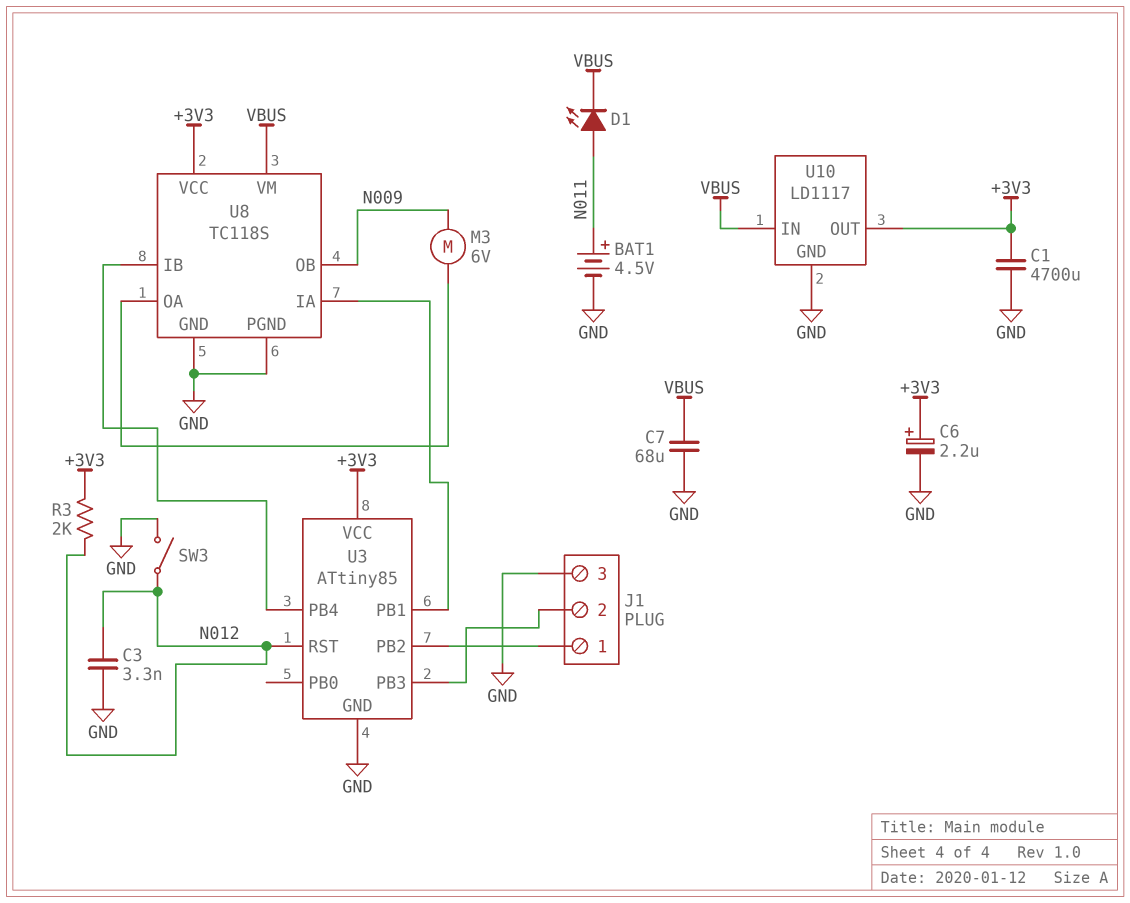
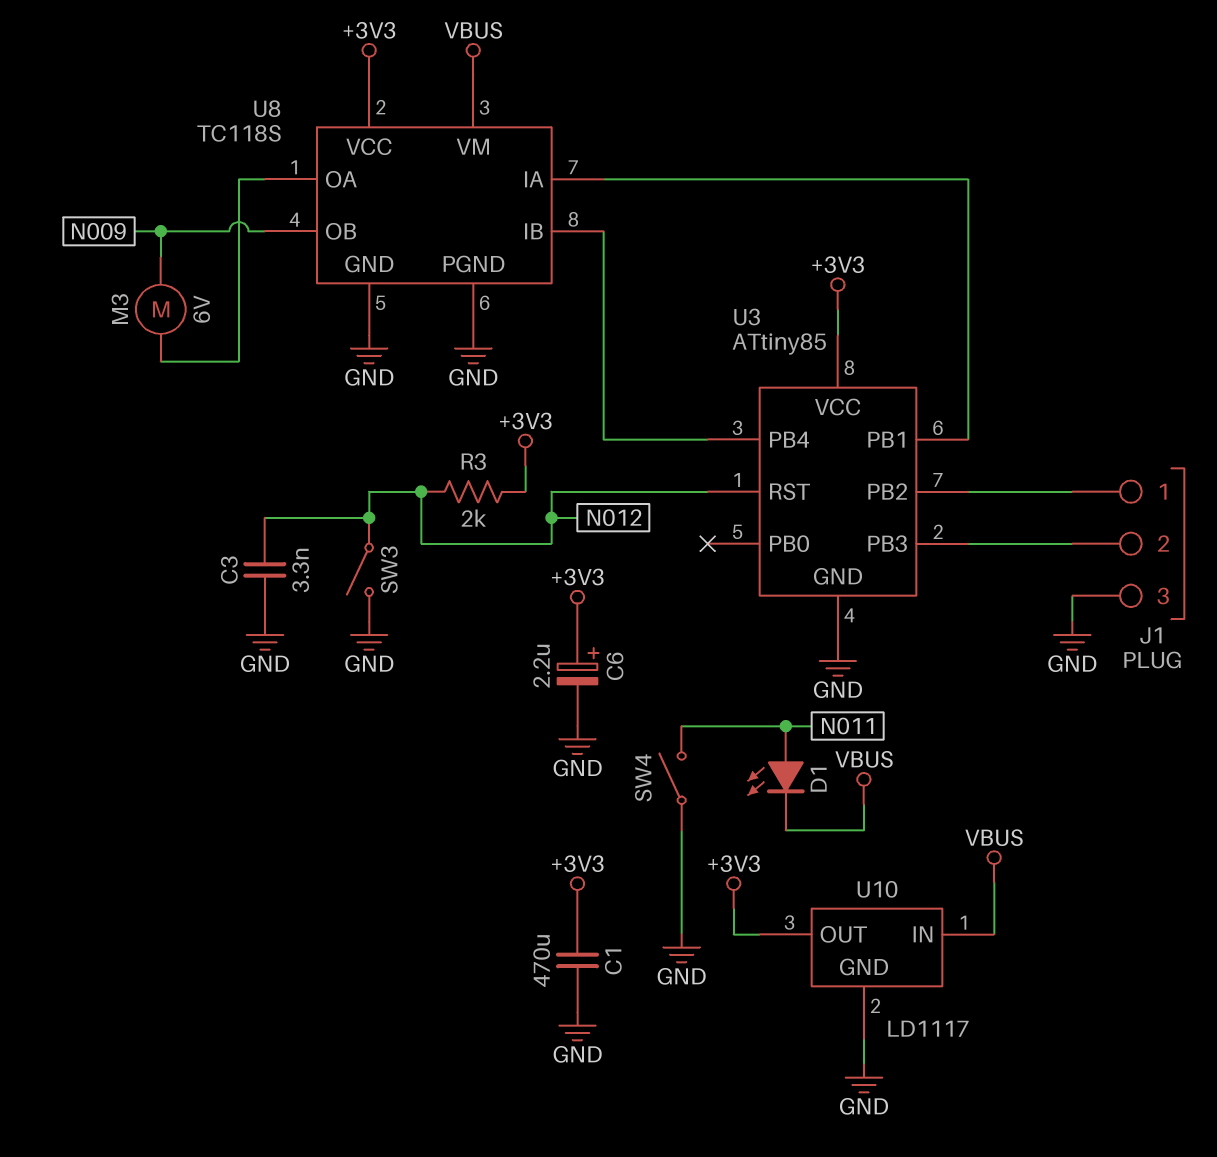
BAT1: 4.5V (plus N011, minus GND) -> none
C1: 4700uF (+3V3, GND) -> 470uF (+3V3, GND)
C7: 68uF (GND, VBUS) -> none
SW4: none -> switch (GND, N011)

